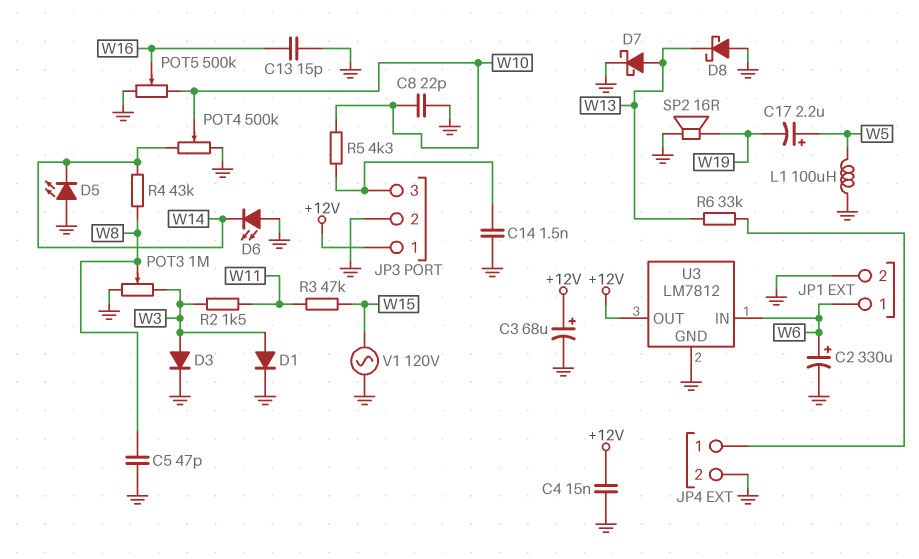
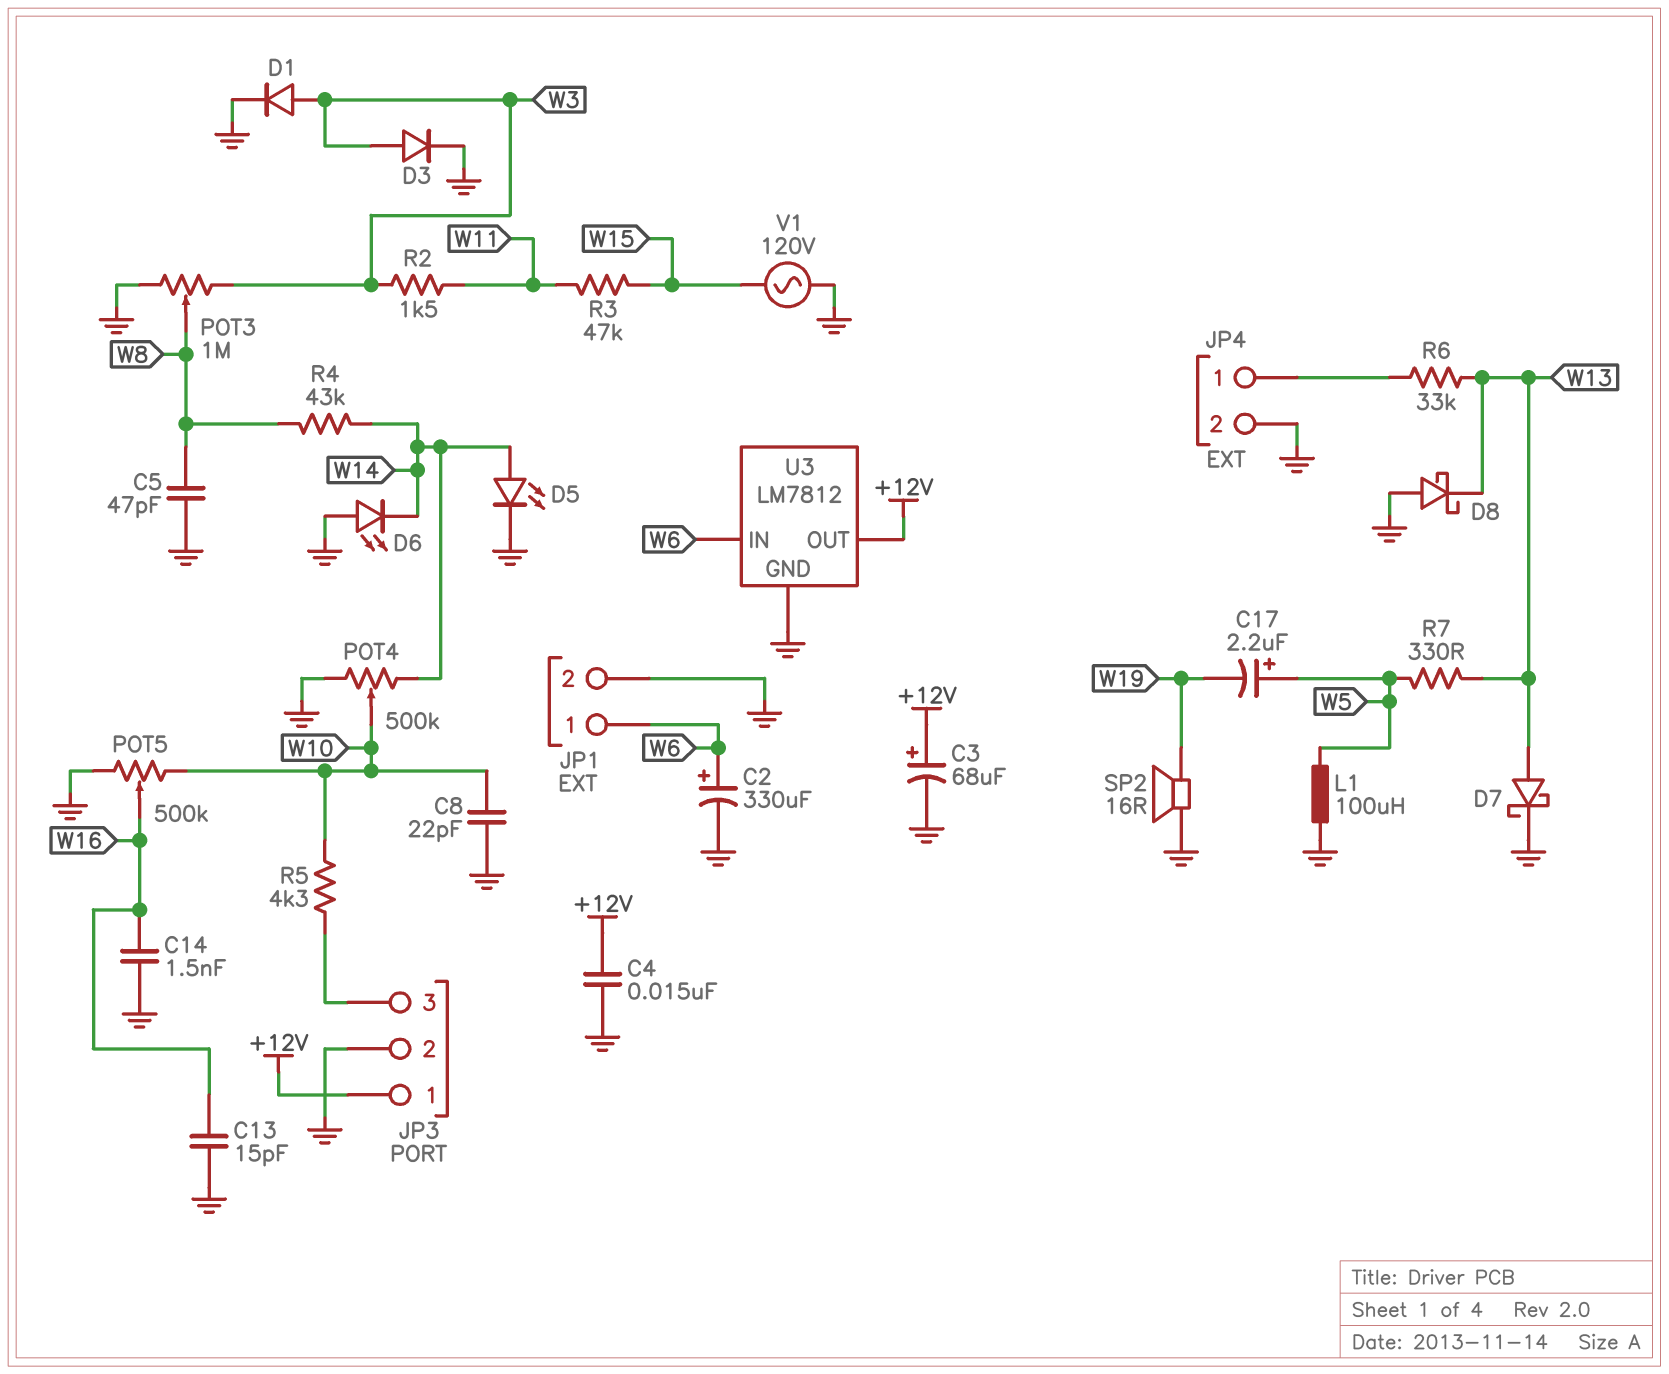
C14: 1.5nF (GND, JP3/3) -> 1.5nF (GND, W16)
D5: LED (A GND, K W14) -> LED (A W14, K GND)
R7: none -> 330 (W5, W13)

